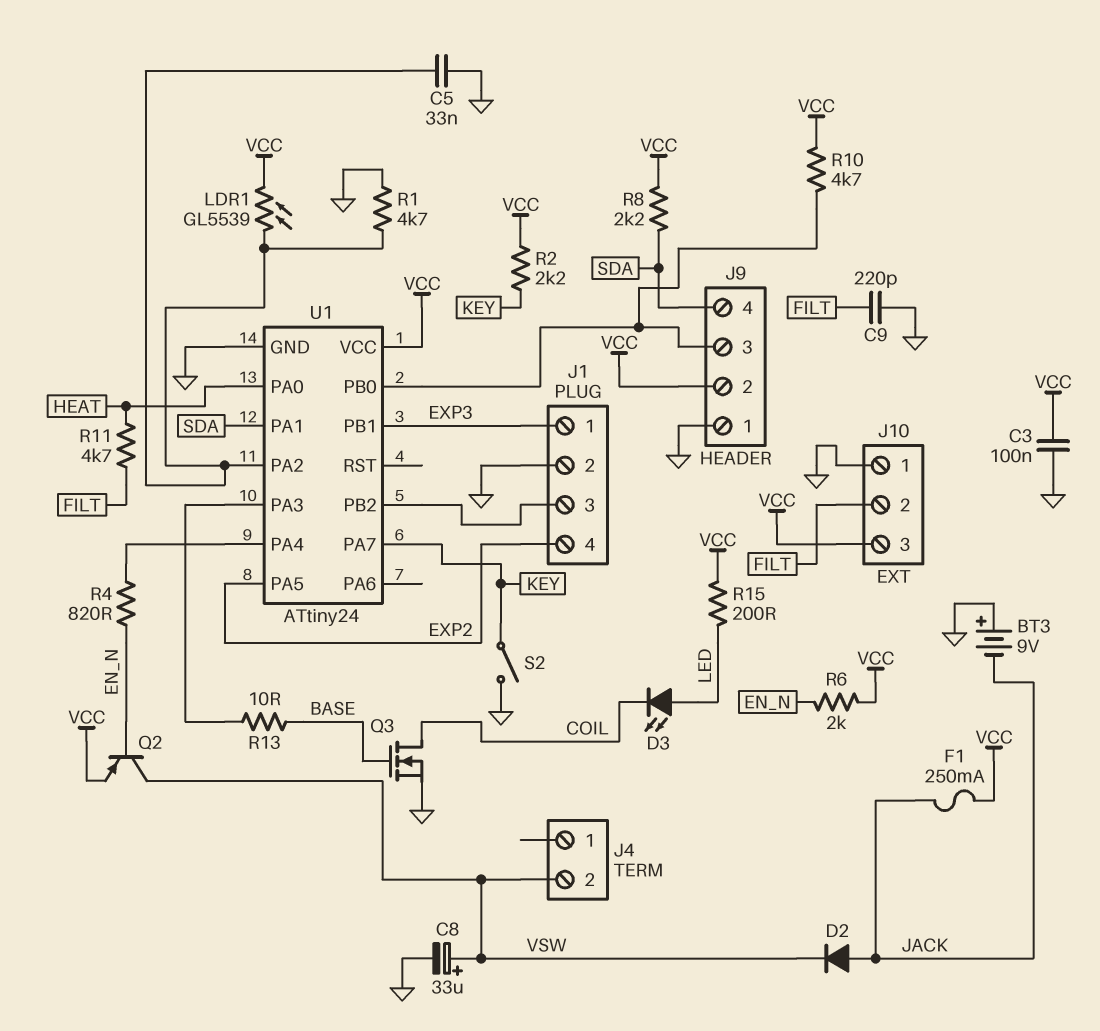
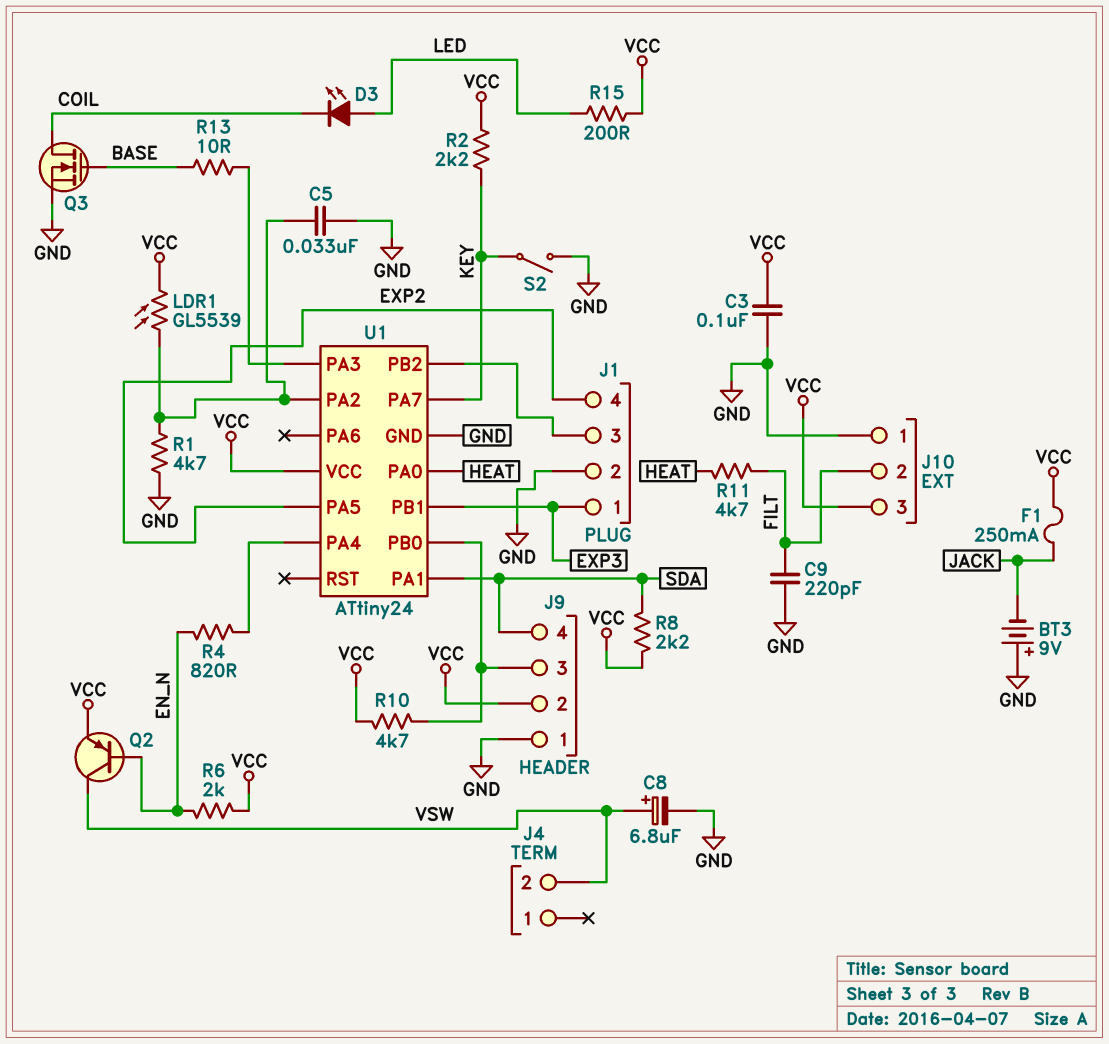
C8: 33uF (plus VSW, minus GND) -> 6.8uF (plus VSW, minus GND)
D2: diode (A JACK, K VSW) -> none

